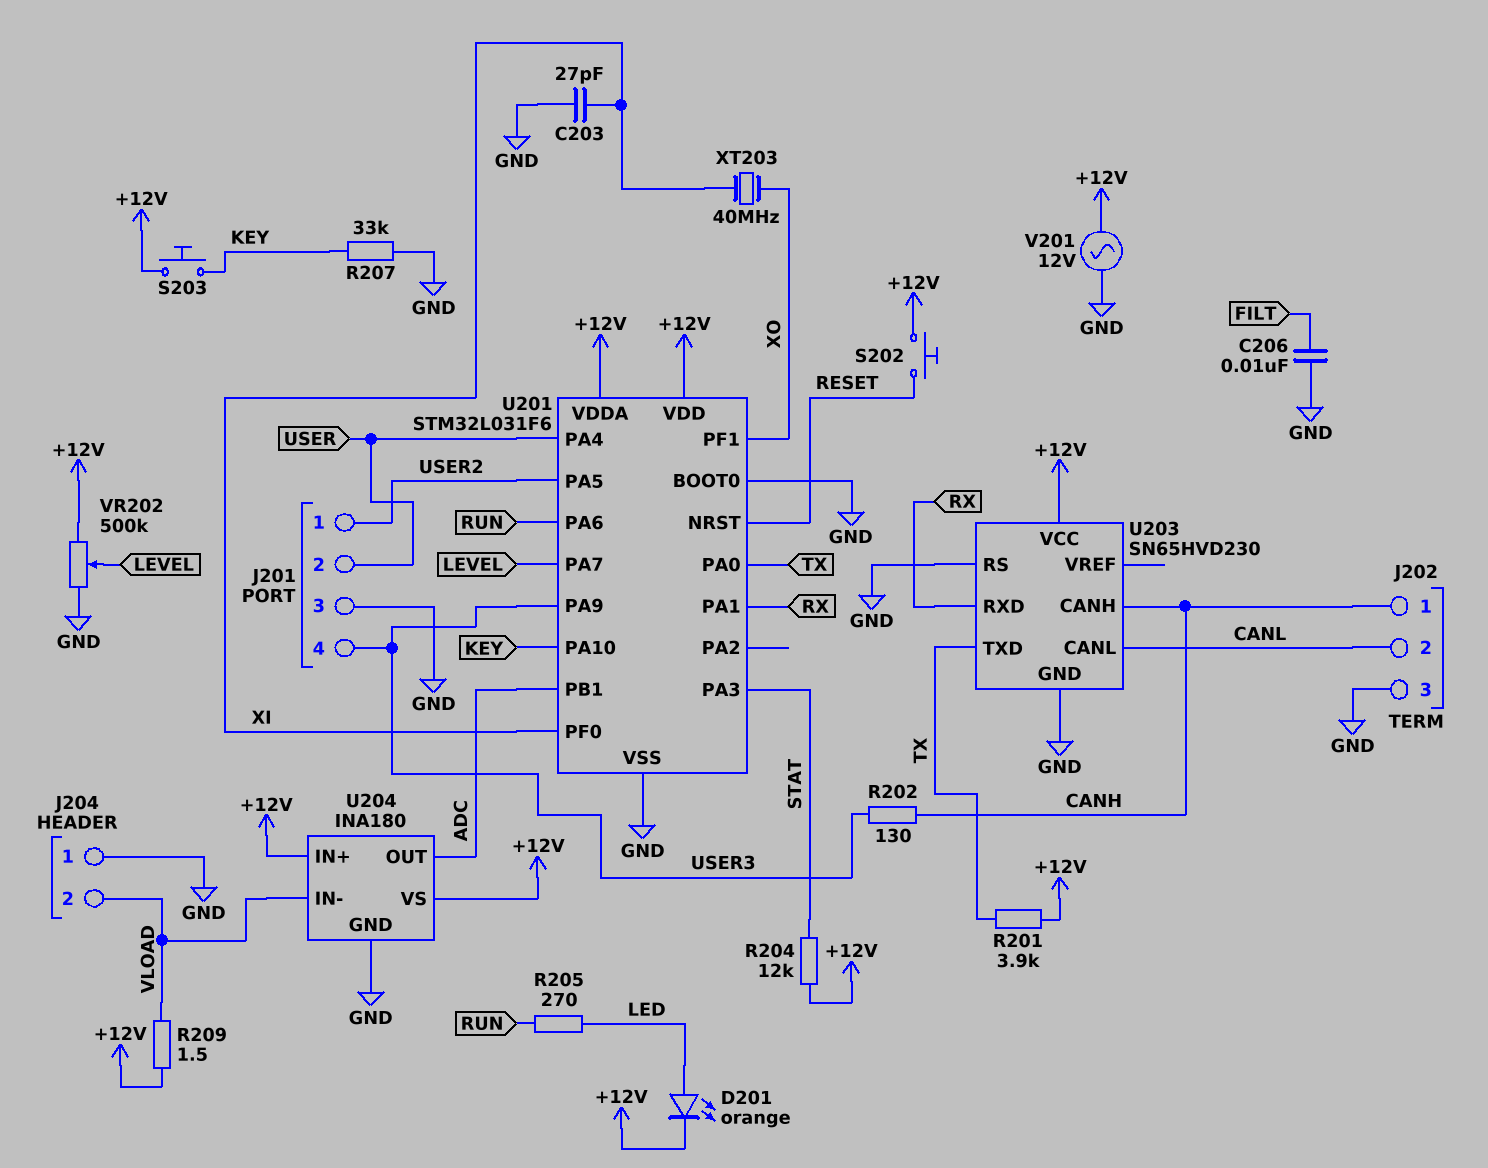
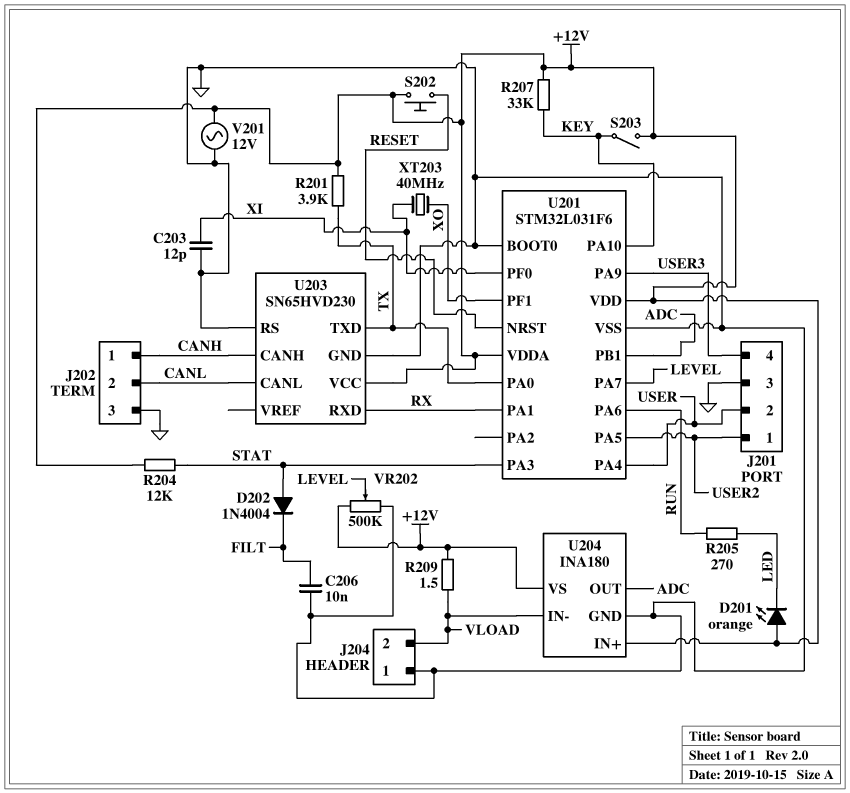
C203: 27pF (GND, XI) -> 12pF (GND, XI)
D201: LED orange (A LED, K +12V) -> LED orange (A +12V, K LED)
D202: none -> diode 1N4004 (A STAT, K FILT)
R202: 130 (CANH, USER3) -> none
R207: 33k (GND, KEY) -> 33k (+12V, KEY)
S203: button (+12V, KEY) -> switch (+12V, KEY)

